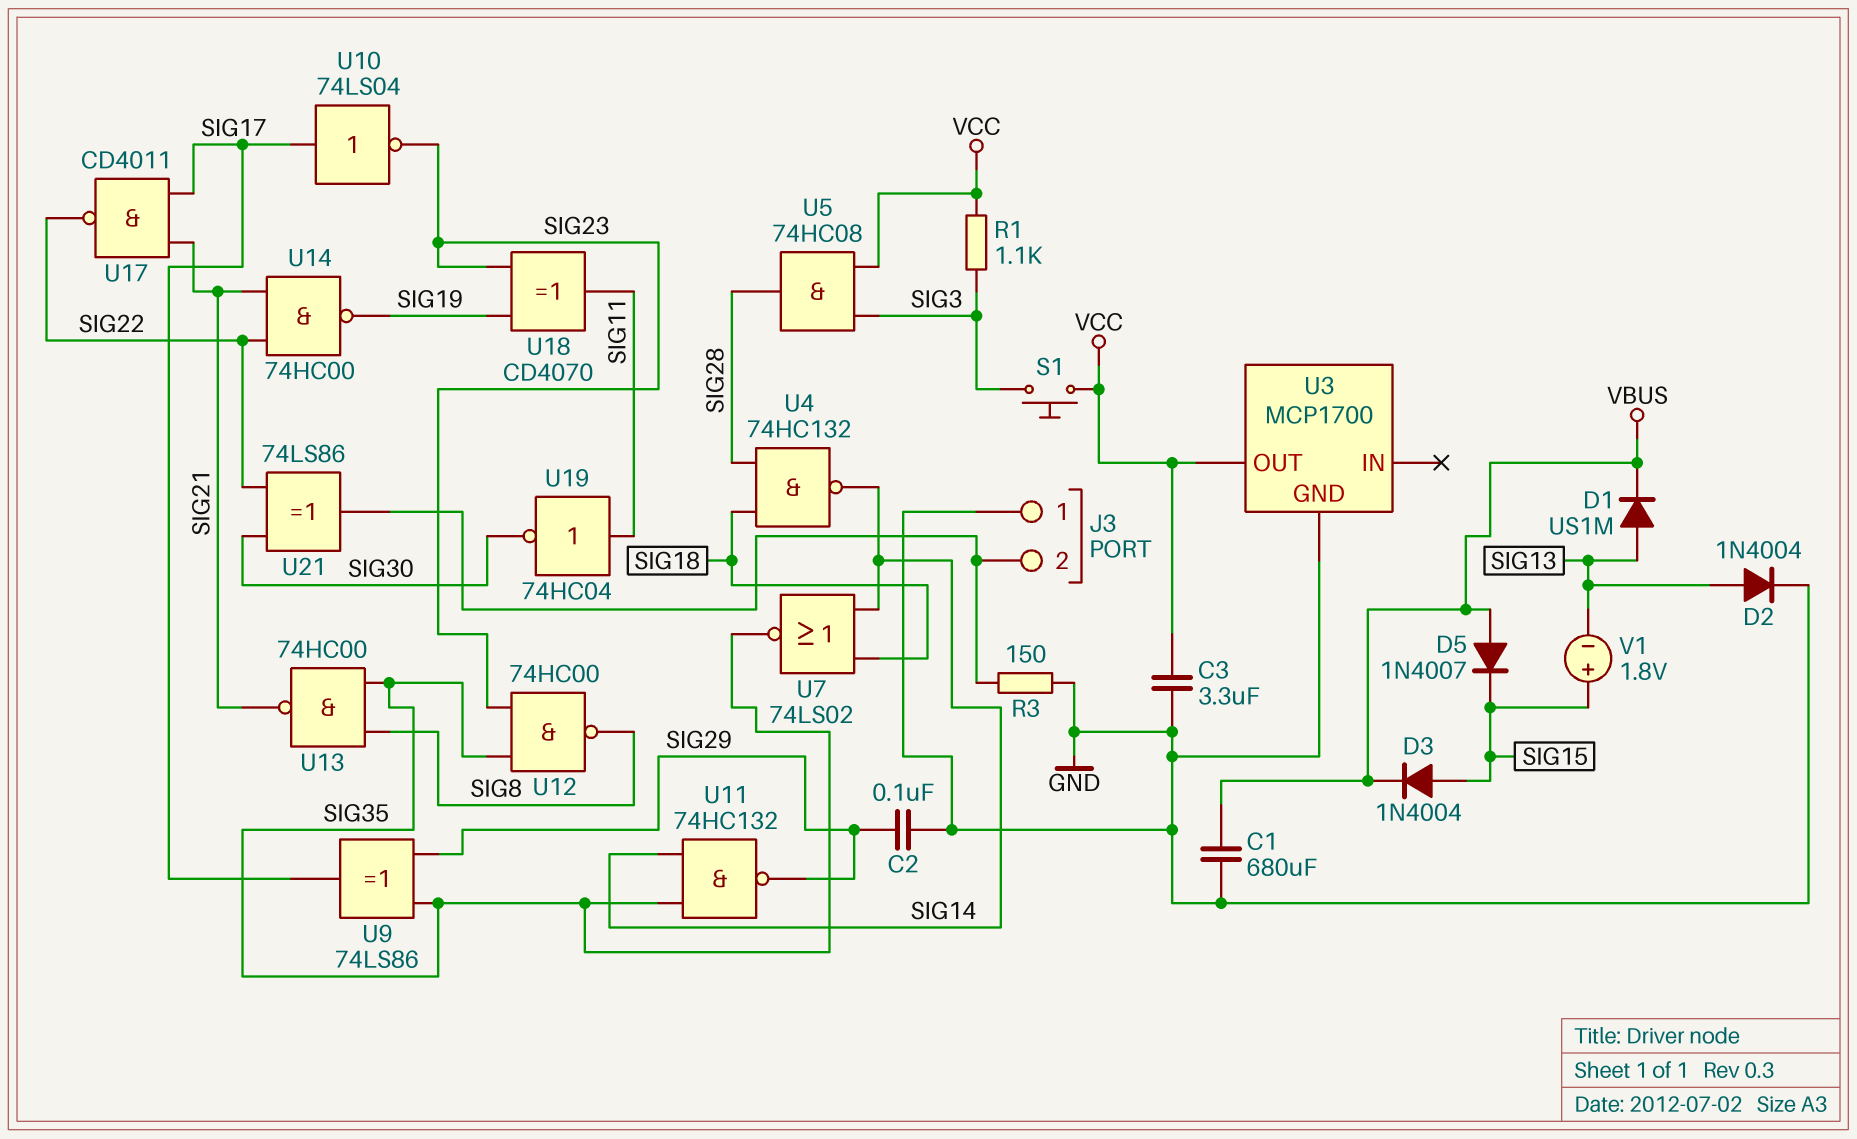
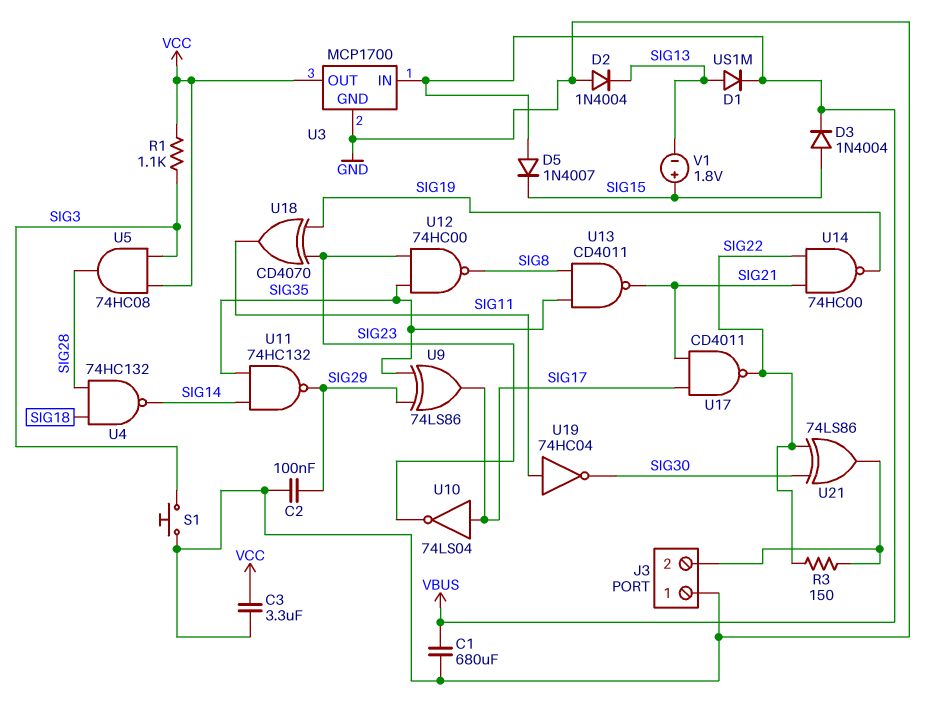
D2: diode 1N4004 (A SIG13, K GND) -> diode 1N4004 (A GND, K SIG13)
R3: 150 (GND, J3/2) -> 150 (J3/2, SIG22)
S1: button (SIG3, VCC) -> button (GND, SIG3)
U3 pin IN: none -> VBUS
U7: NOR 74LS02 (in SIG14, in SIG18, out SIG35) -> none
U13: NAND 74HC00 (in SIG8, in SIG35, out SIG21) -> NAND CD4011 (in SIG8, in SIG35, out SIG21)

